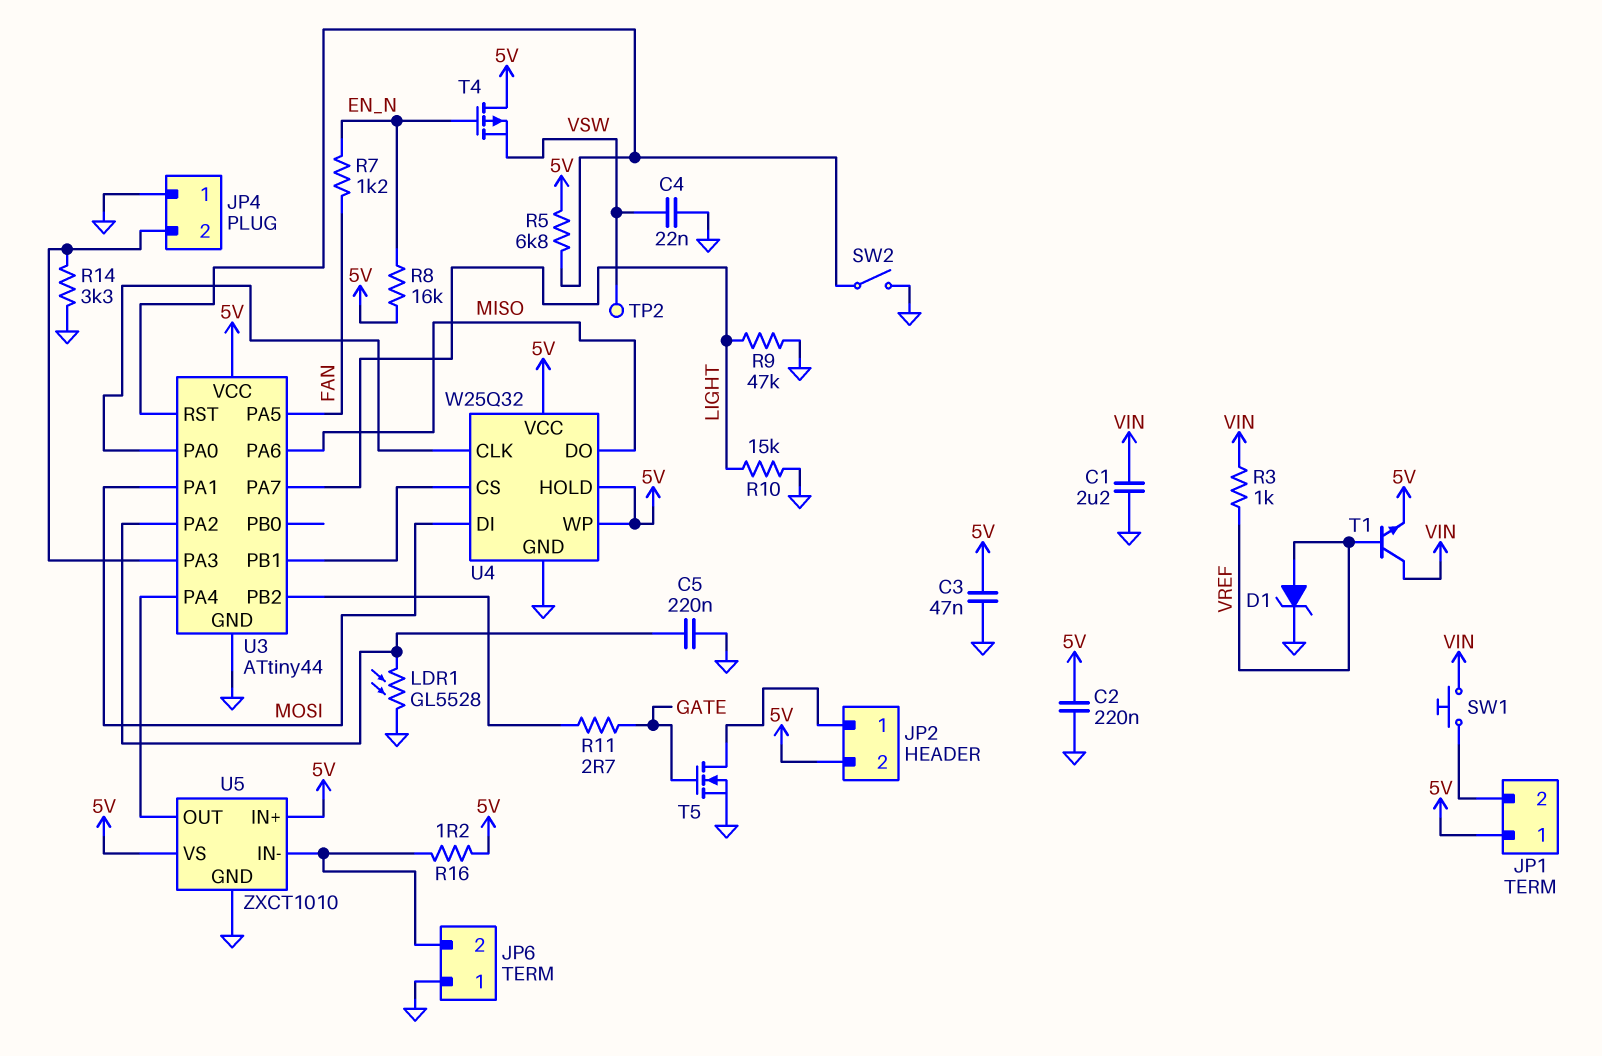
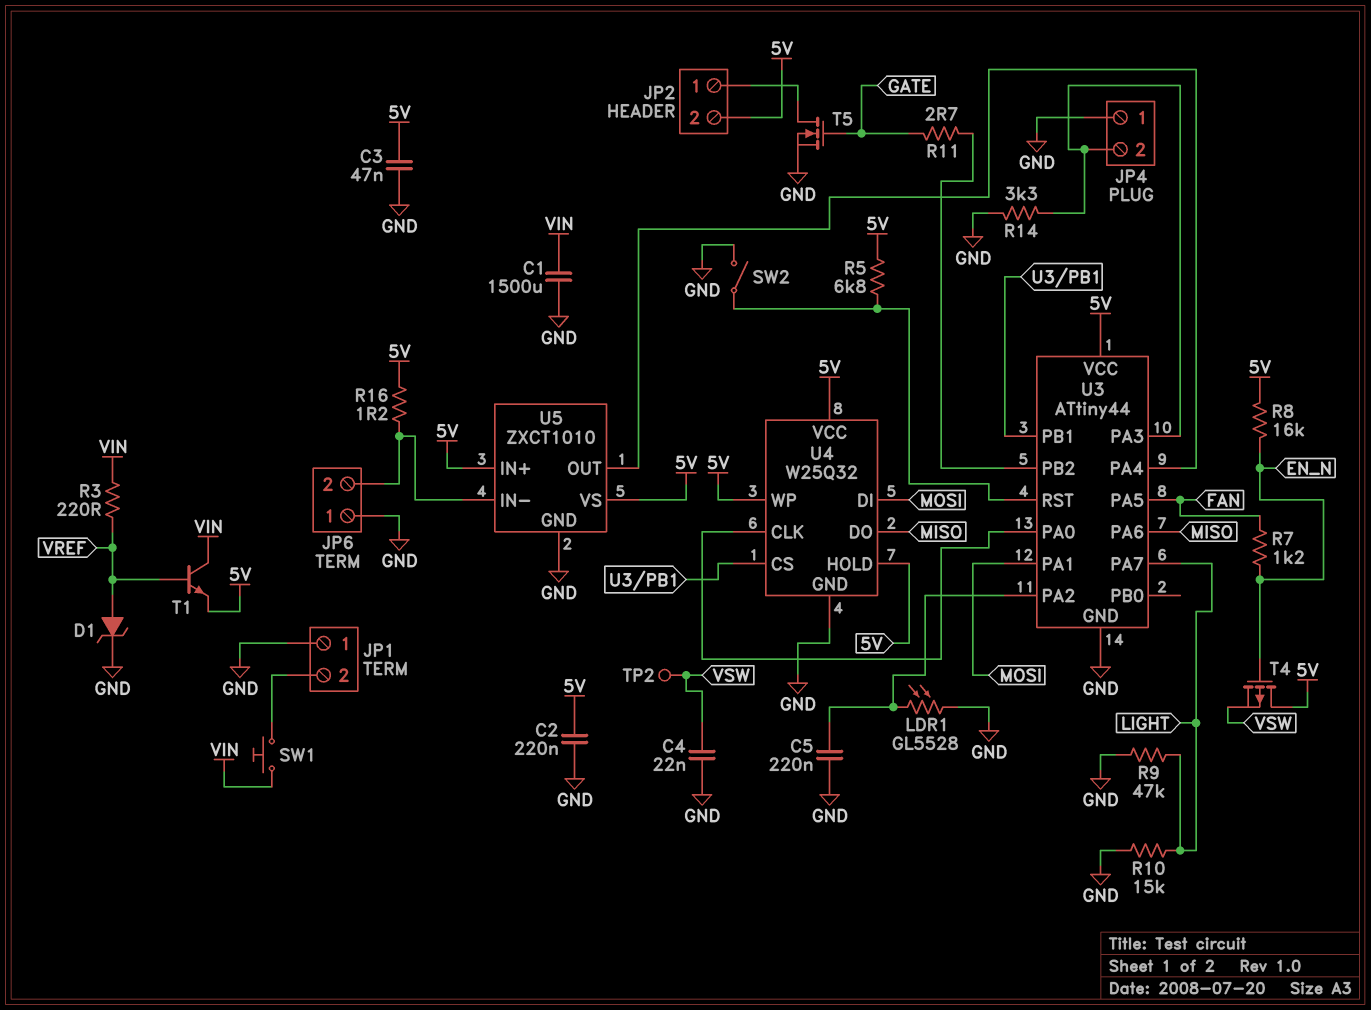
C1: 2.2uF (GND, VIN) -> 1500uF (GND, VIN)
JP1 pin 1: 5V -> GND
R3: 1k (VIN, VREF) -> 220 (VIN, VREF)

